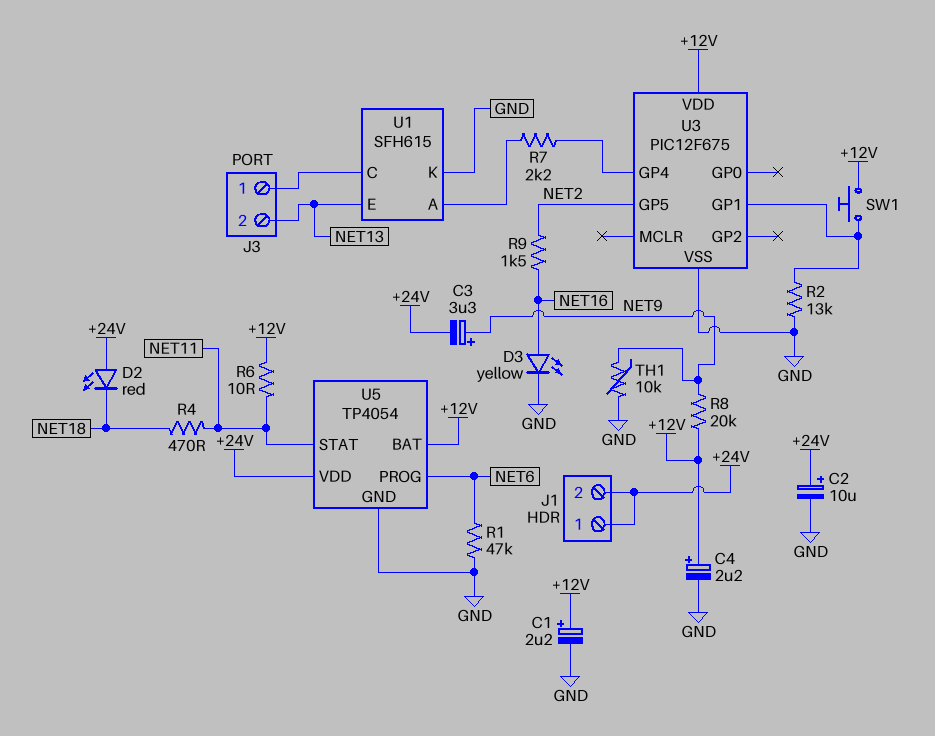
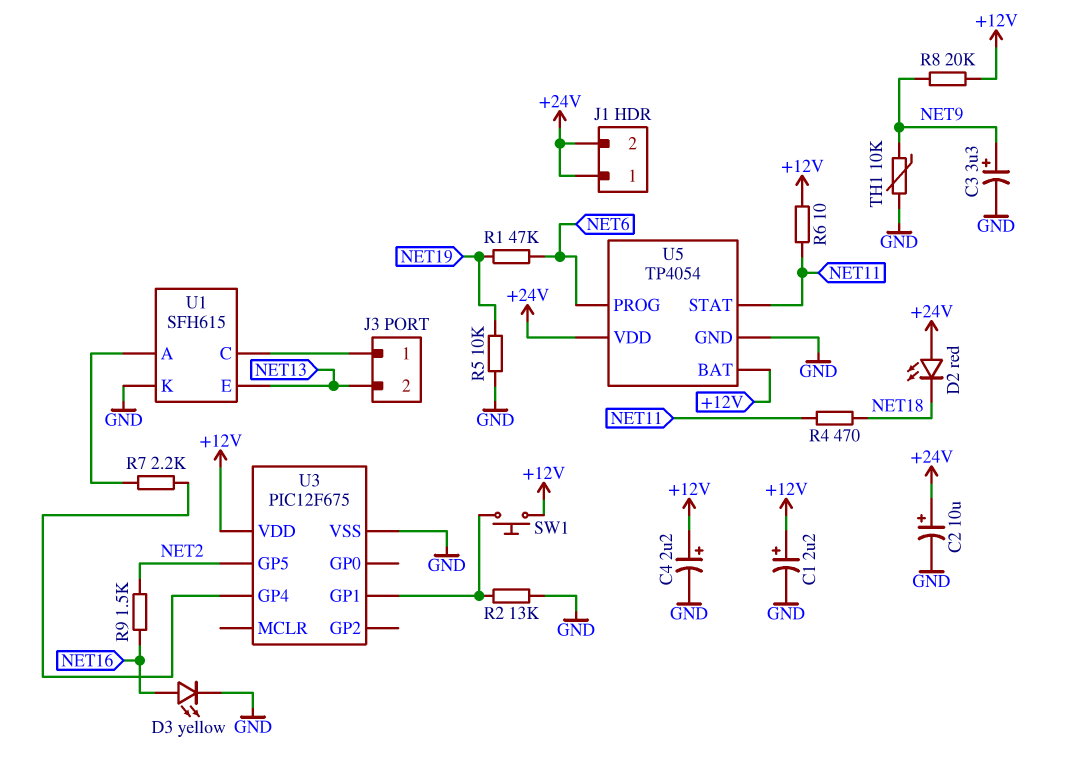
C3: 3.3uF (plus NET9, minus +24V) -> 3.3uF (plus NET9, minus GND)
R1: 47k (GND, NET6) -> 47k (NET6, NET19)
R5: none -> 10k (GND, NET19)

